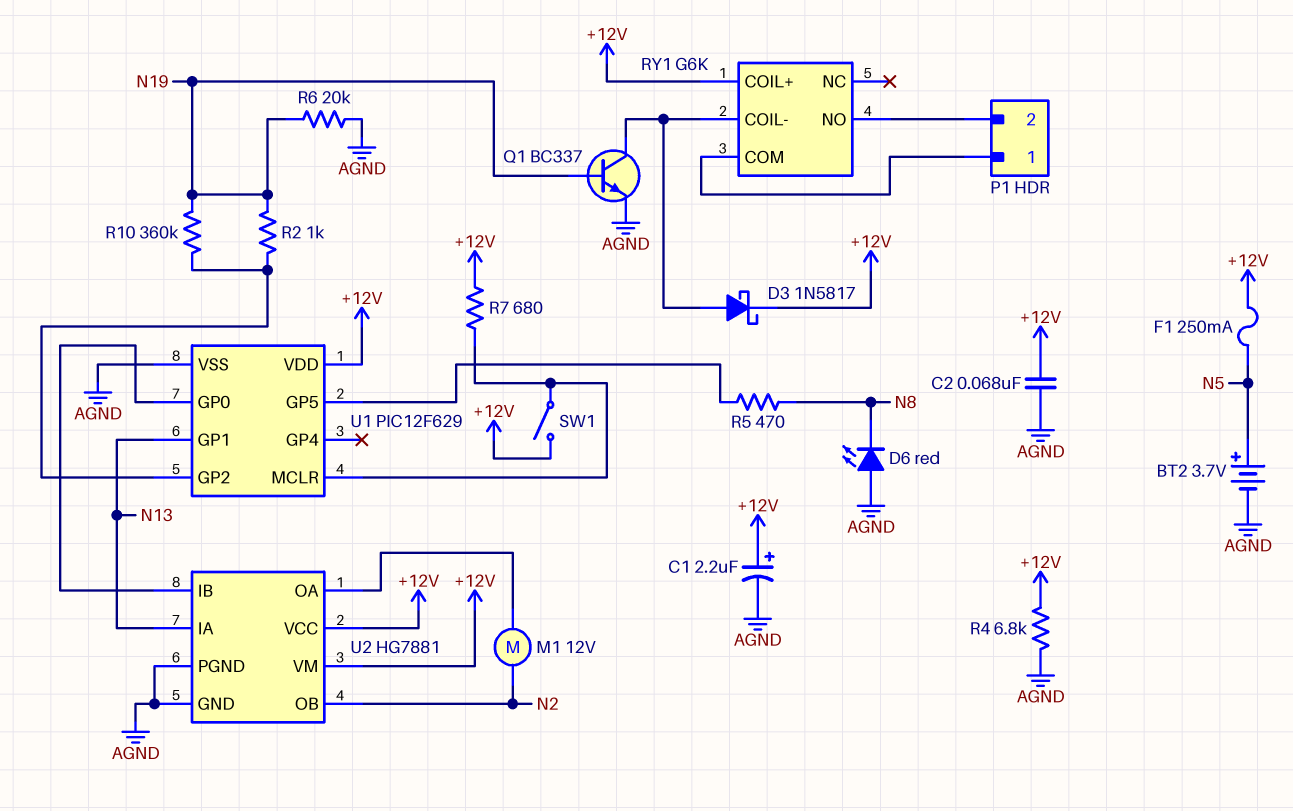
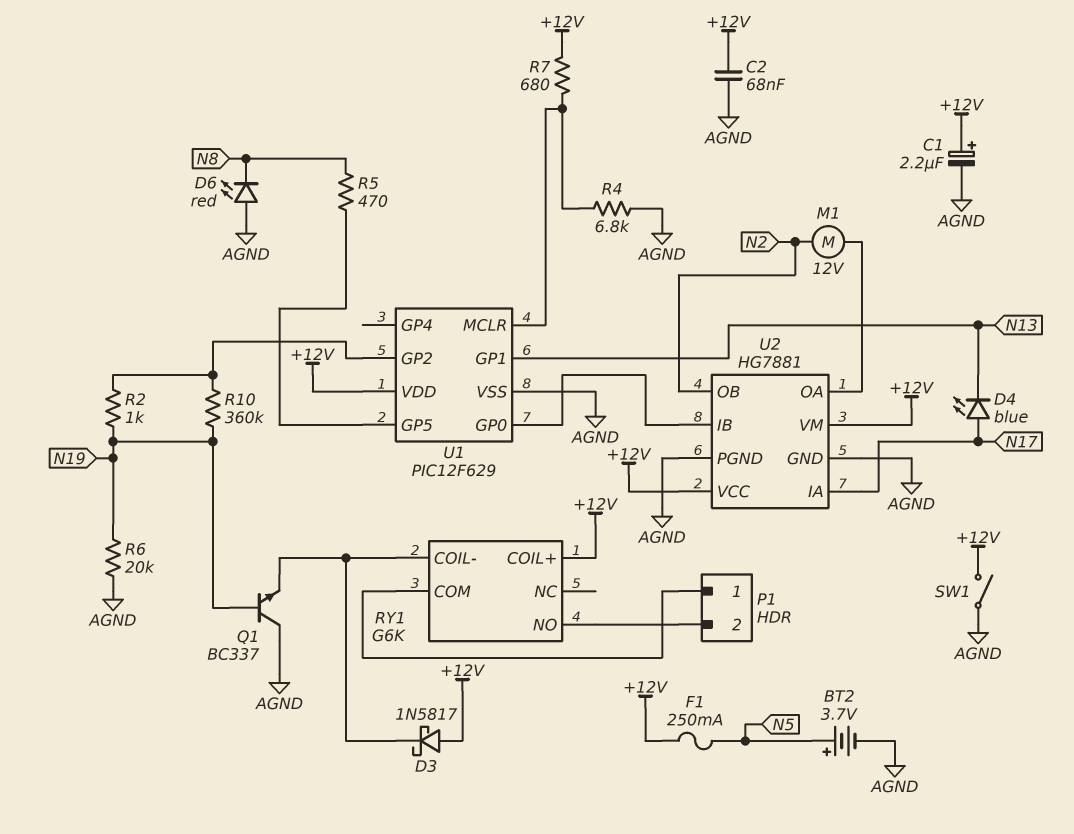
D3: schottky 1N5817 (A RY1/COIL-, K +12V) -> schottky 1N5817 (A +12V, K RY1/COIL-)
D4: none -> LED blue (A N17, K N13)
Q1: NPN BC337 (B N19, C RY1/COIL-, E AGND) -> NPN BC337 (B N19, C AGND, E RY1/COIL-)
R4: 6.8k (+12V, AGND) -> 6.8k (AGND, U1/MCLR)
SW1: switch (+12V, U1/MCLR) -> switch (+12V, AGND)
U2 pin IA: N13 -> N17

